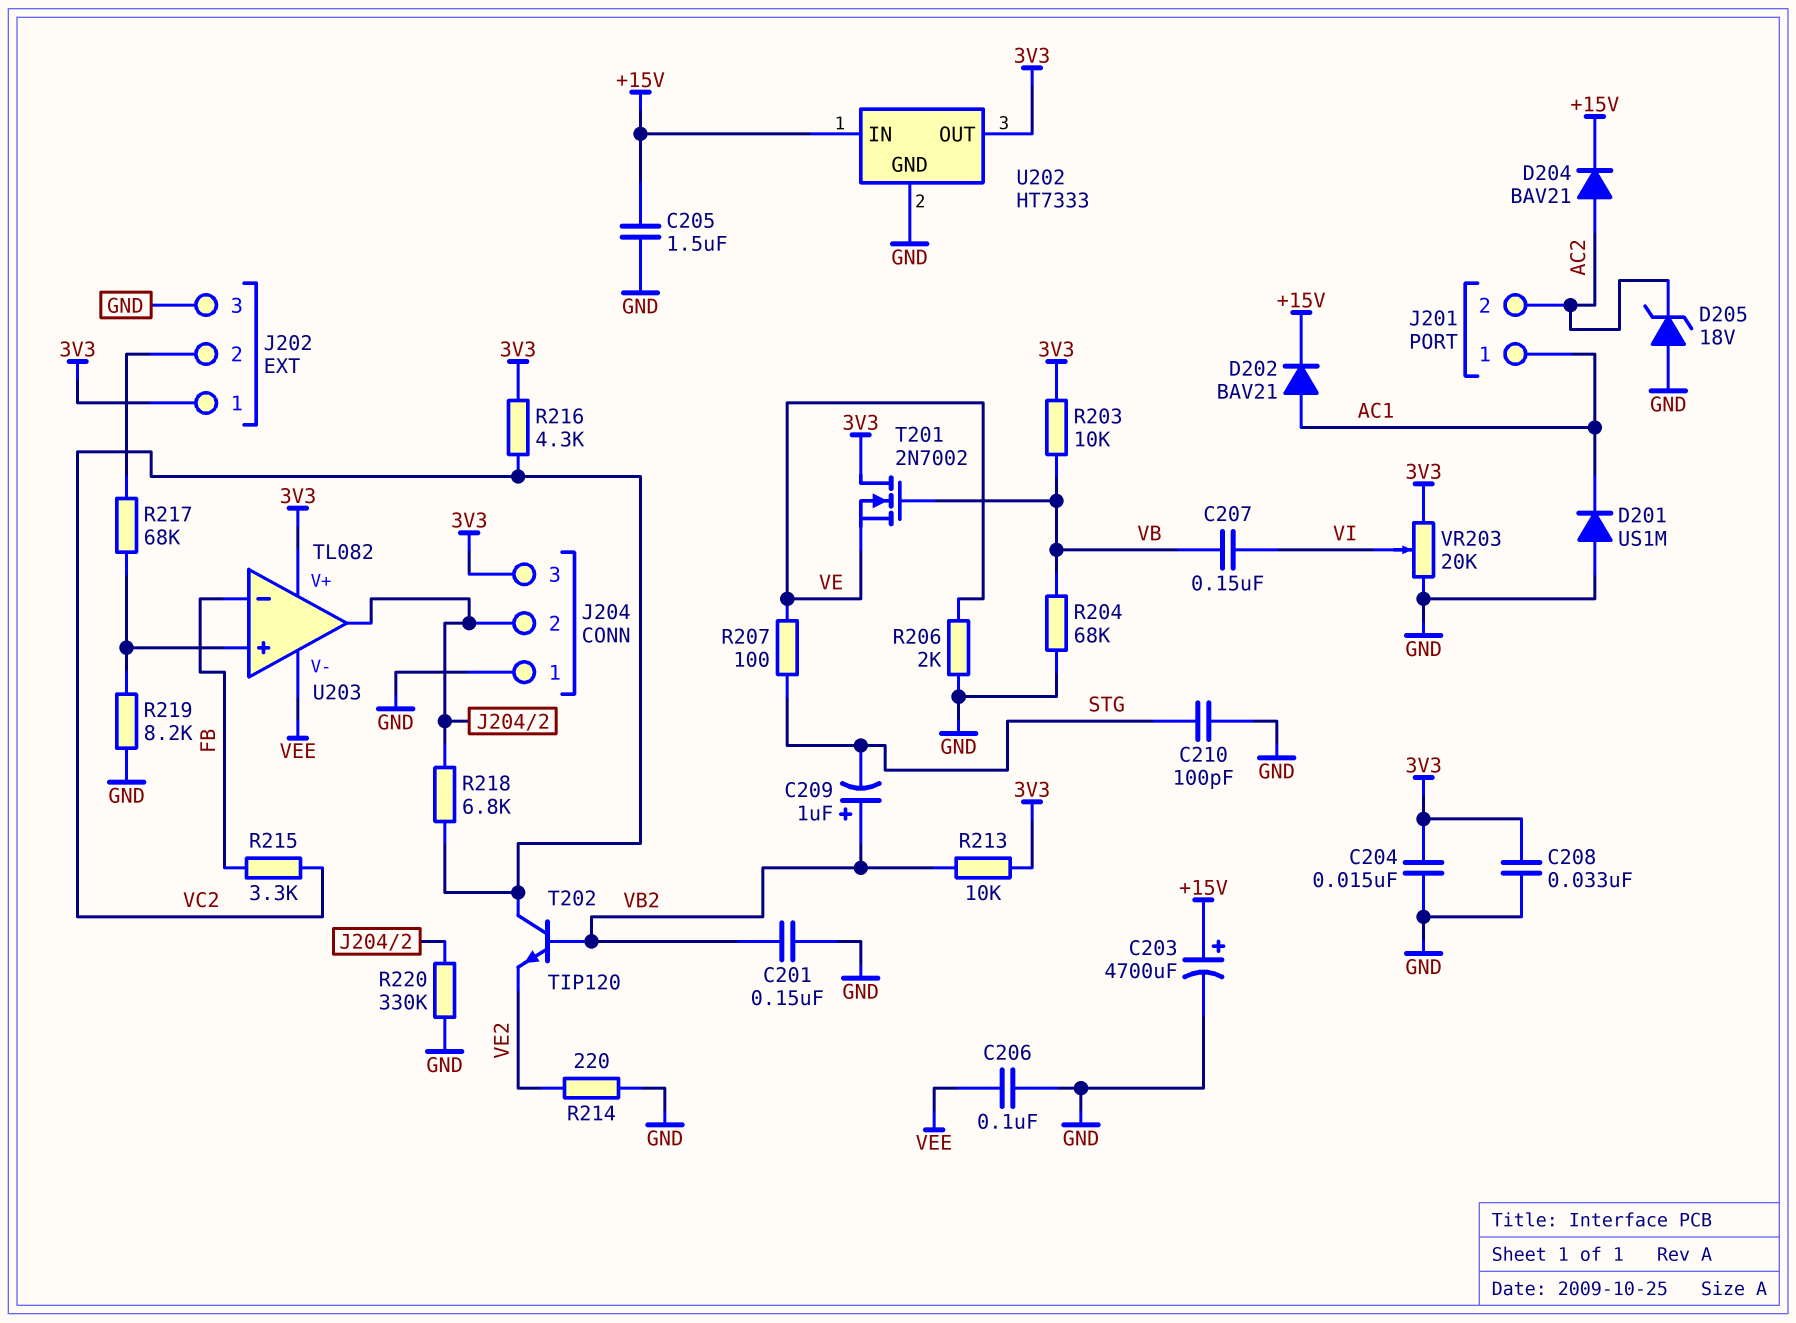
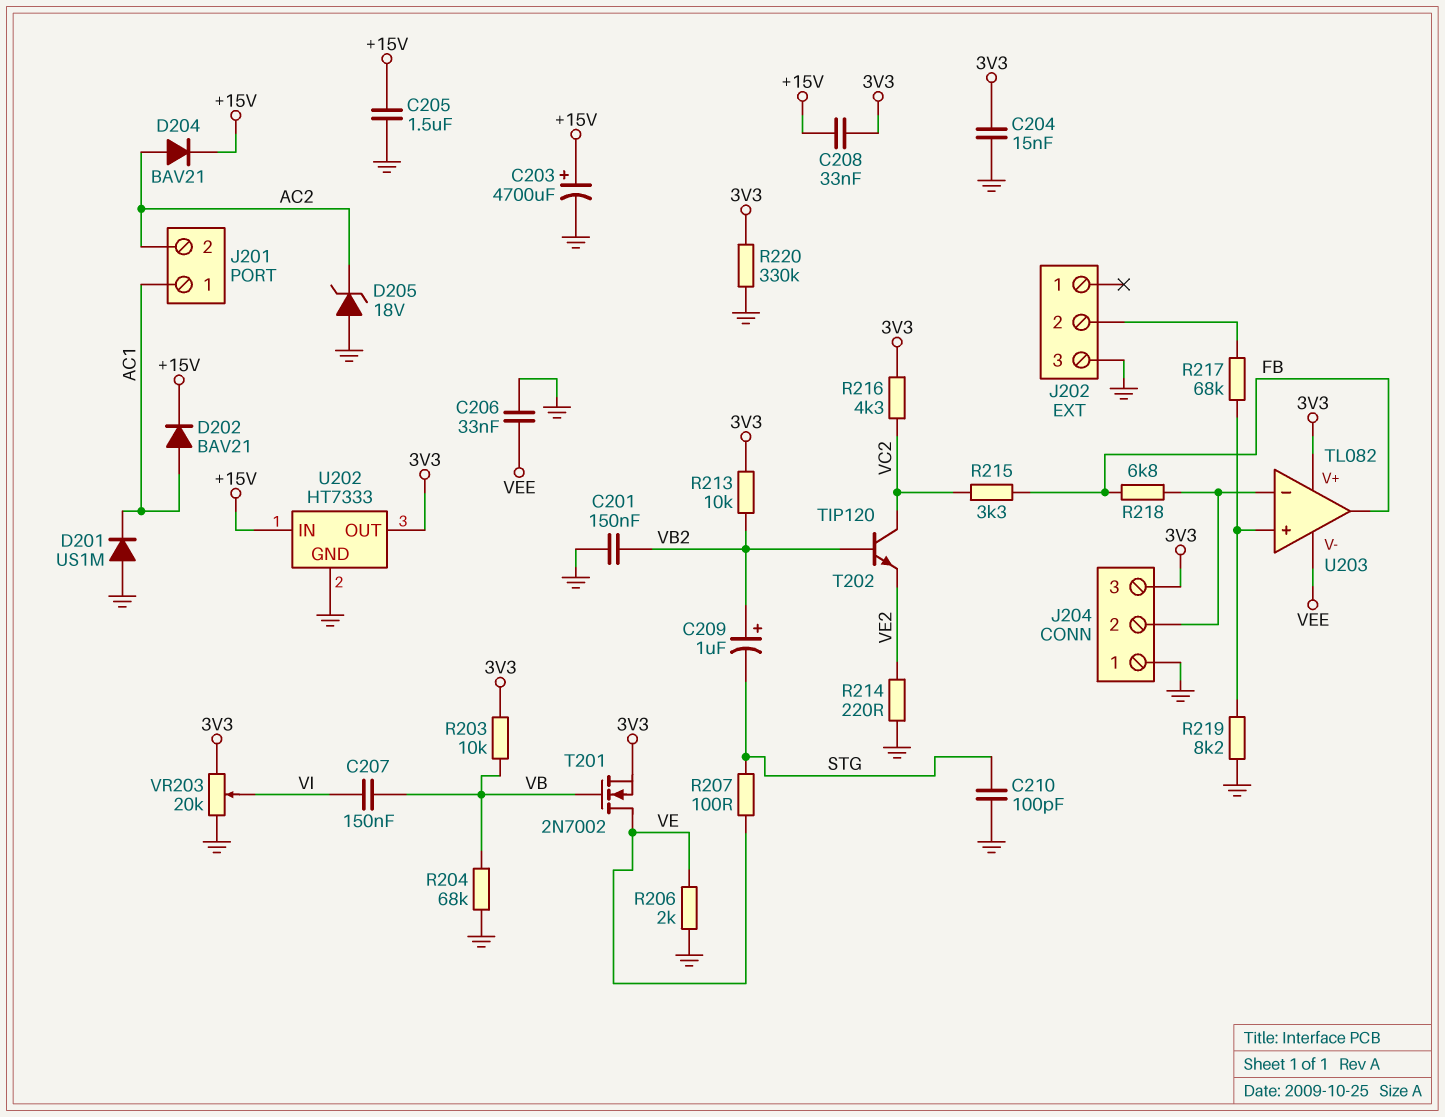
C206: 100nF (GND, VEE) -> 33nF (GND, VEE)
C208: 33nF (3V3, GND) -> 33nF (+15V, 3V3)
J202 pin 1: 3V3 -> none
R218: 6.8k (J204/2, VC2) -> 6.8k (FB, J204/2)
R220: 330k (GND, J204/2) -> 330k (3V3, GND)
T201: NMOS 2N7002 (G VB, D 3V3, S VE) -> NMOS 2N7002 (G VB, D VE, S 3V3)
U203 pin in-: FB -> J204/2
U203 pin out: J204/2 -> FB

